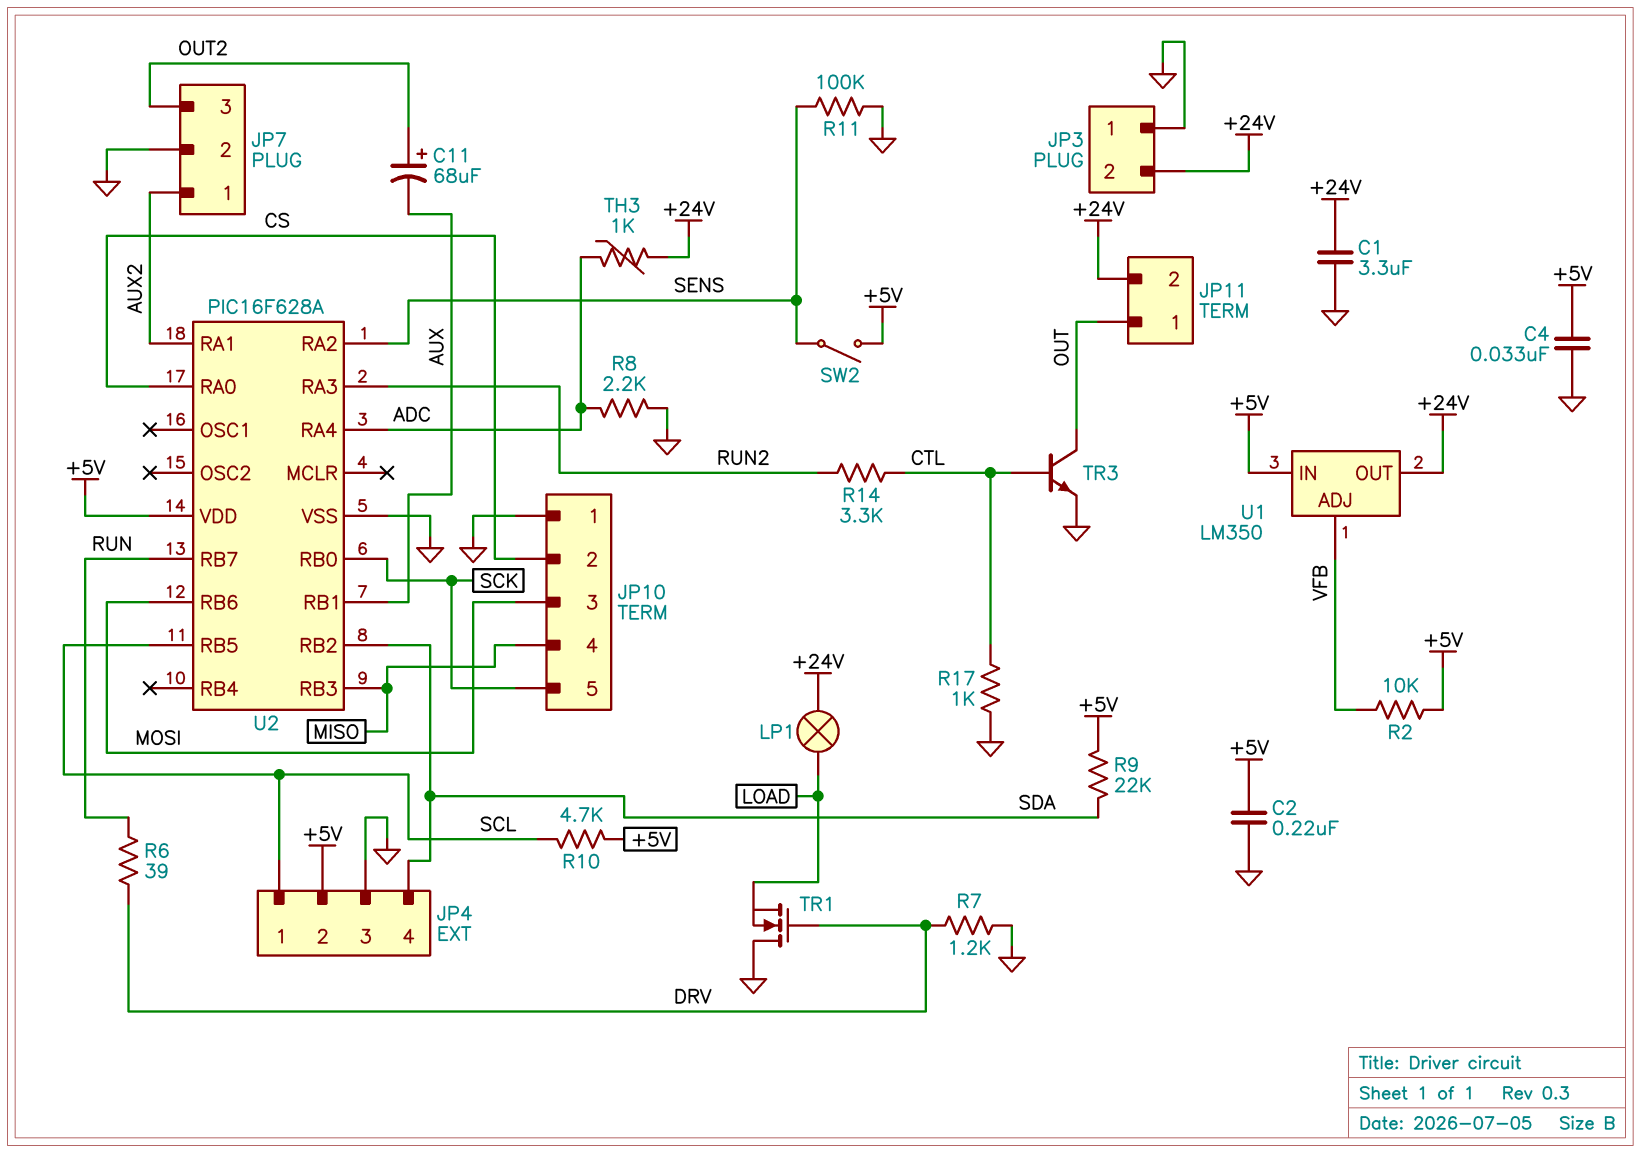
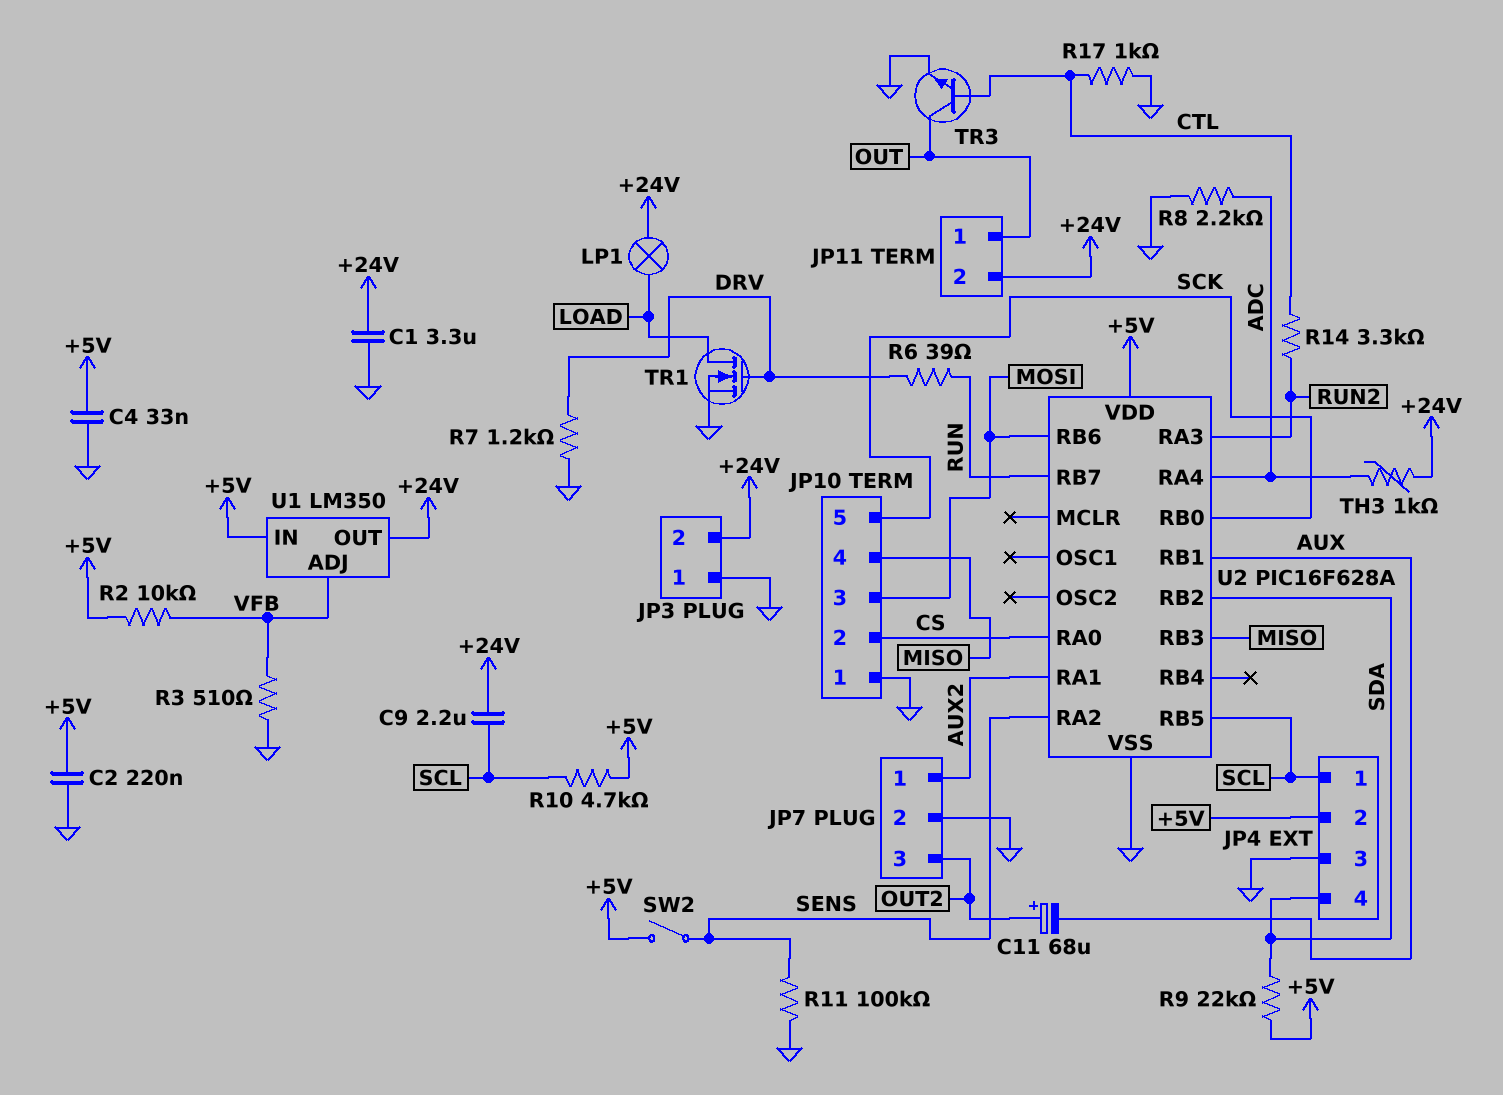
C9: none -> 2.2uF (+24V, SCL)
R3: none -> 510 (GND, VFB)
TR1: NMOS (G DRV, D GND, S LOAD) -> NMOS (G DRV, D LOAD, S GND)

